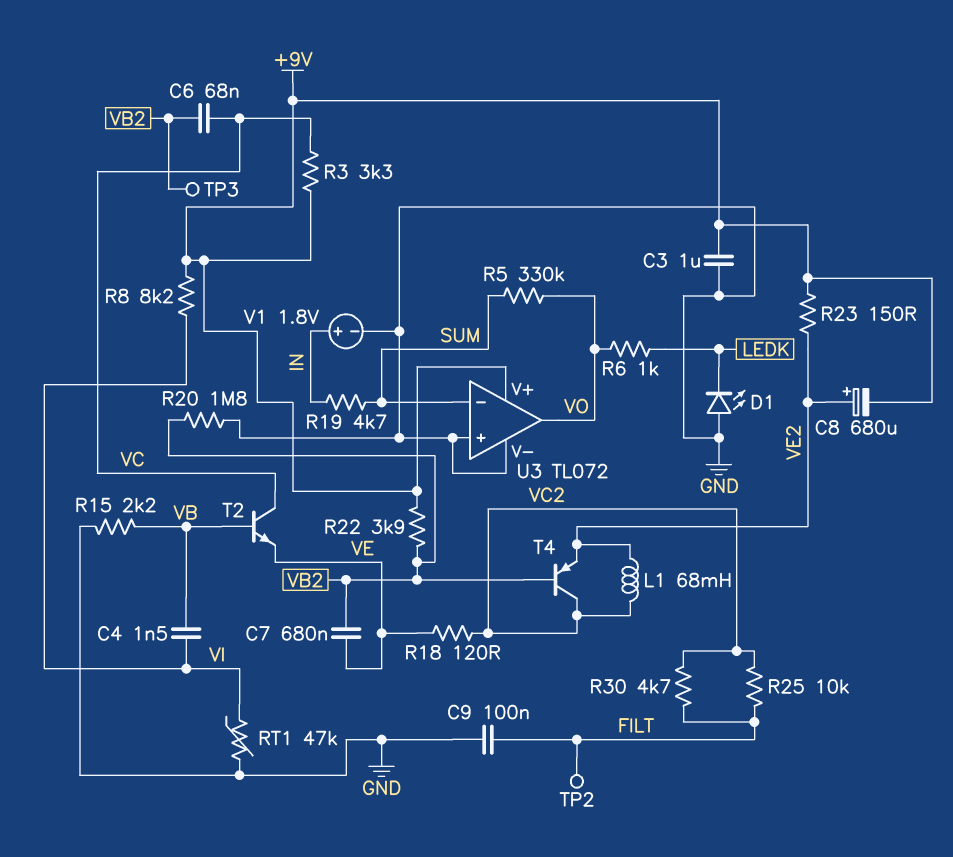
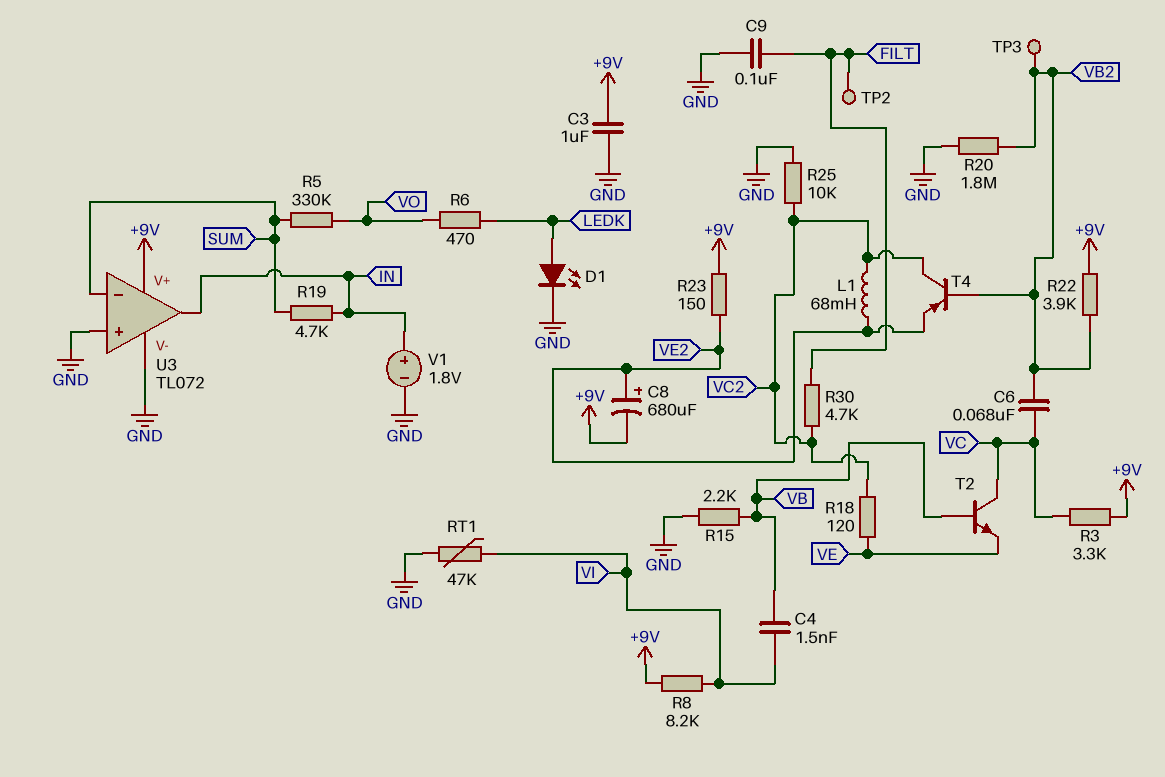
C7: 680nF (VB2, VE) -> none
D1: LED (A GND, K LEDK) -> LED (A LEDK, K GND)
R6: 1k (LEDK, VO) -> 470 (LEDK, VO)
R25: 10k (FILT, VC2) -> 10k (GND, VC2)
U3 pin out: VO -> IN

